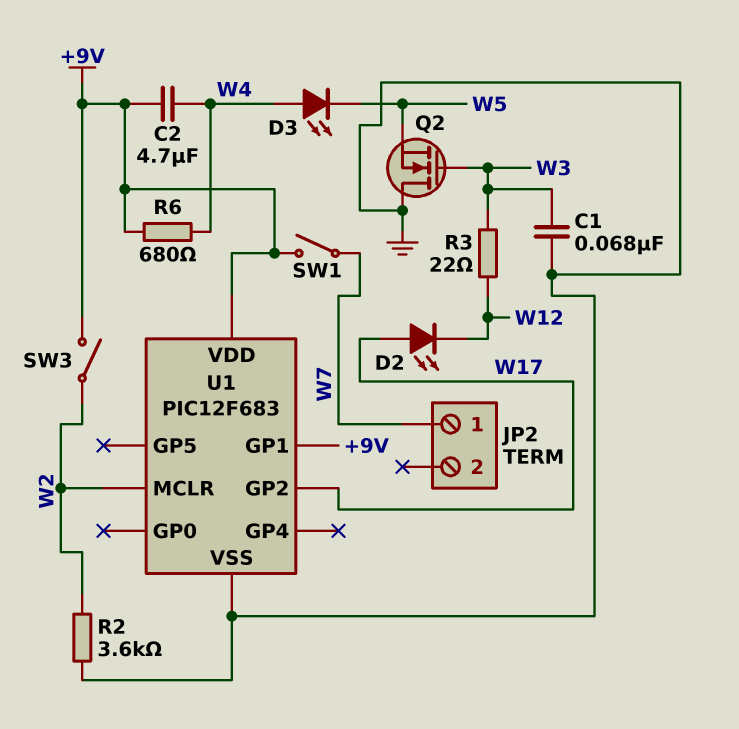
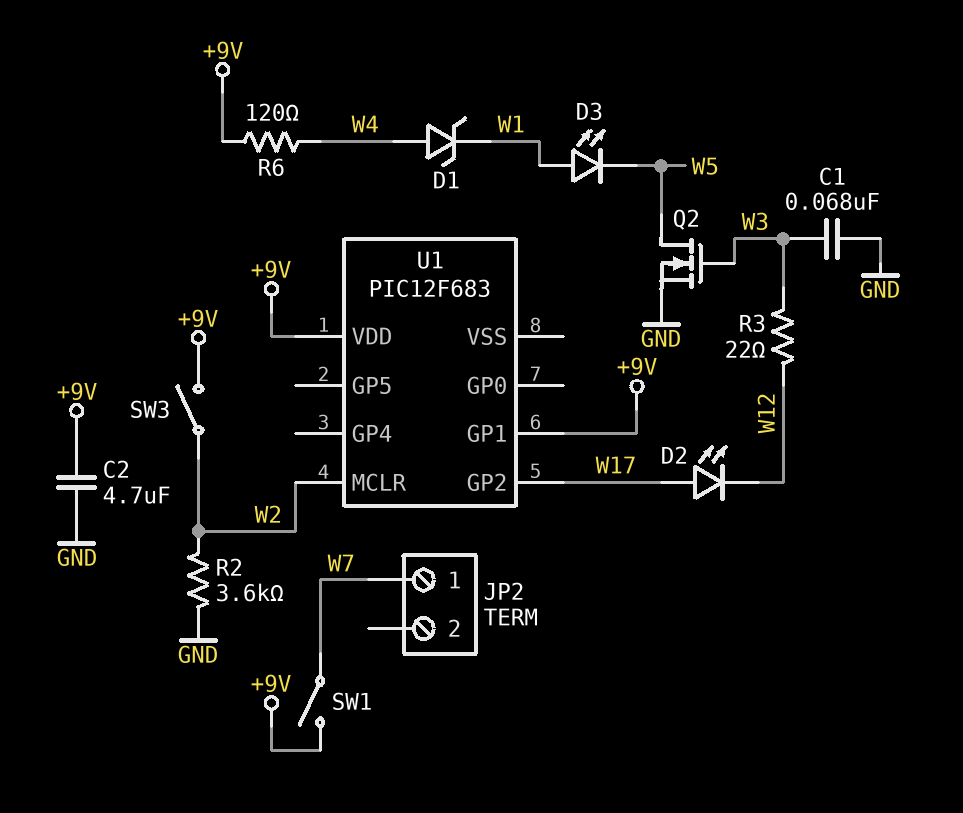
C2: 4.7uF (+9V, W4) -> 4.7uF (+9V, GND)
D1: none -> zener (A W4, K W1)
D3: LED (A W4, K W5) -> LED (A W1, K W5)
Q2: NMOS (G W3, D GND, S W5) -> NMOS (G W3, D W5, S GND)
R6: 680 (+9V, W4) -> 120 (+9V, W4)
U1 pin VSS: GND -> none

